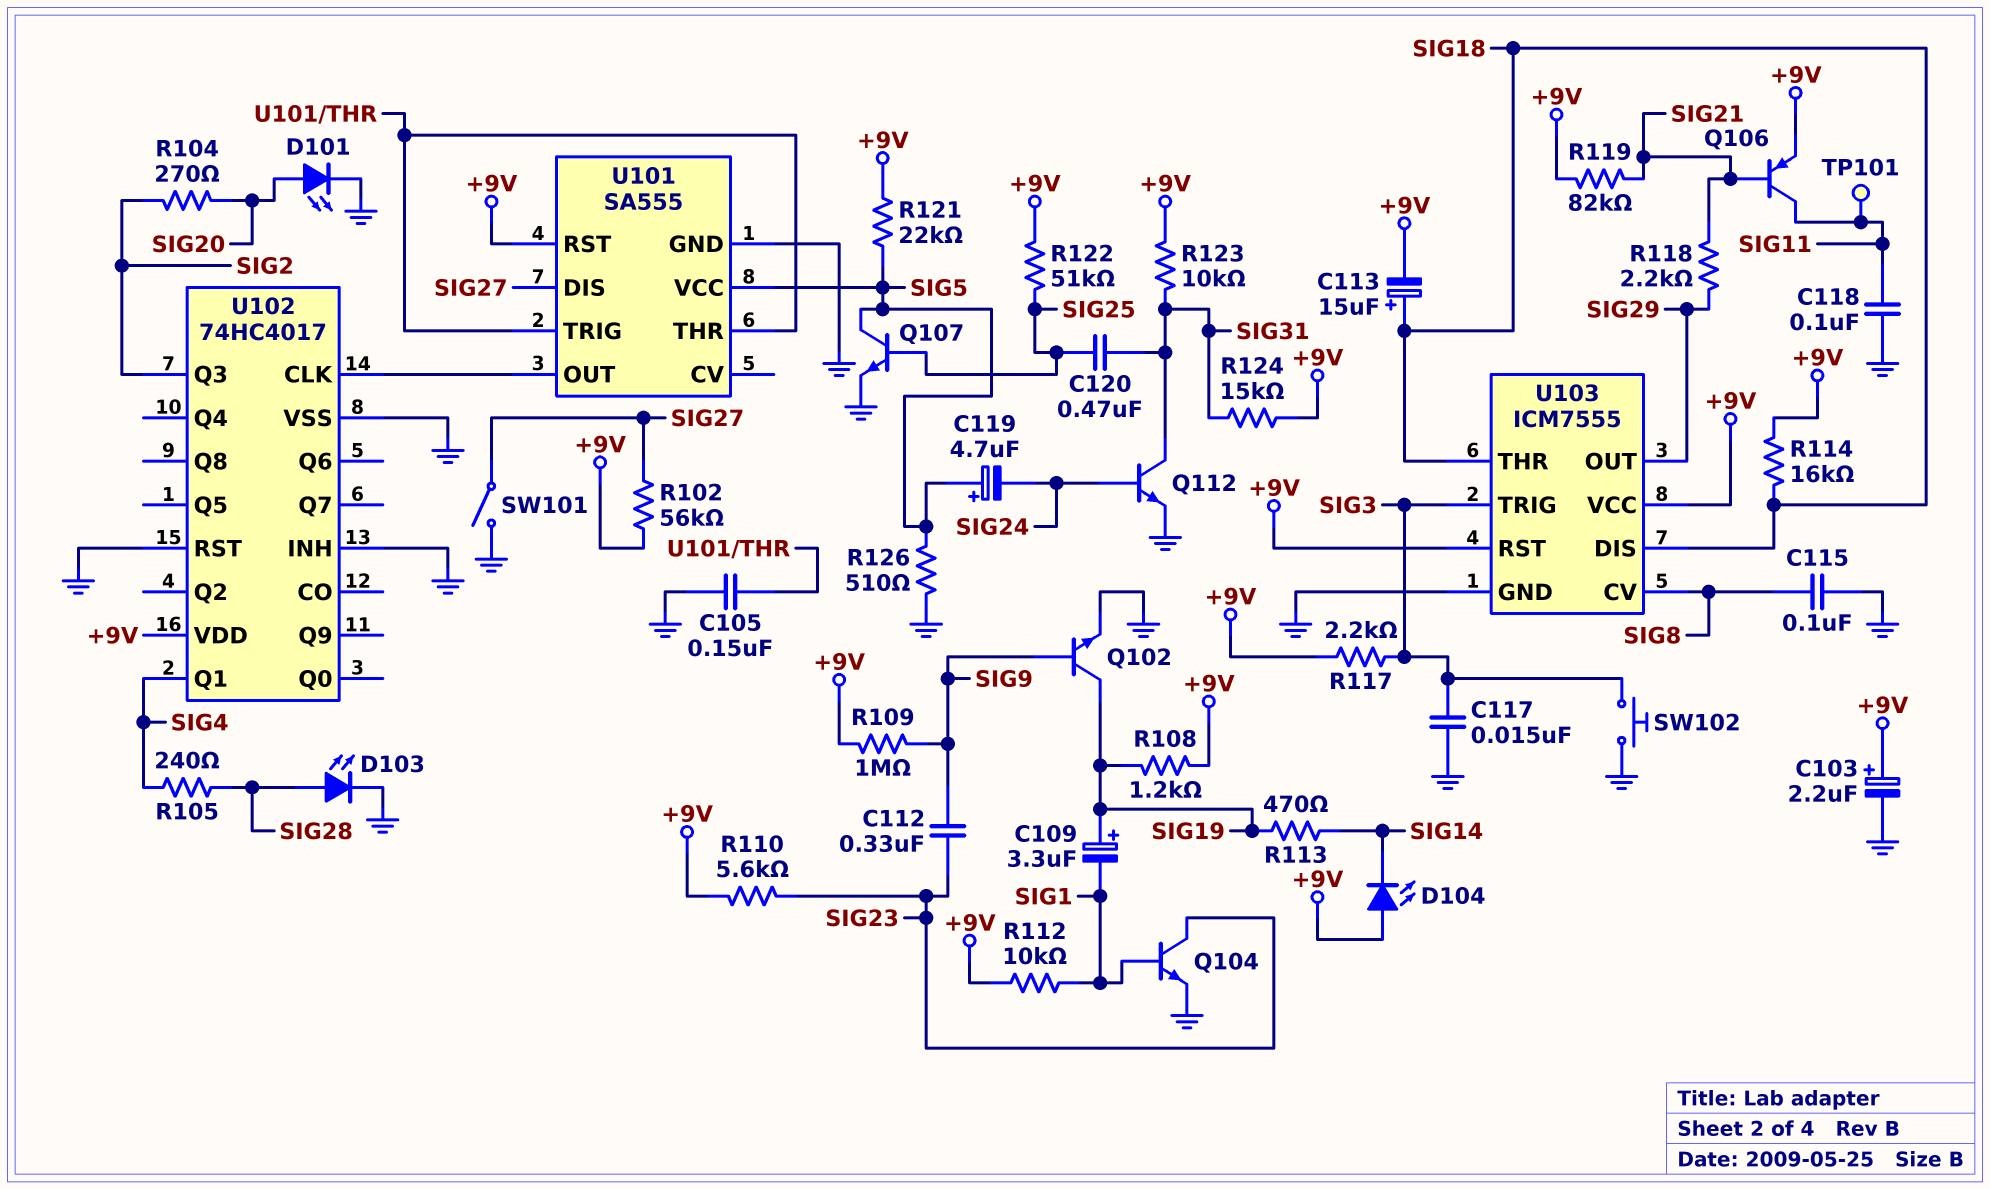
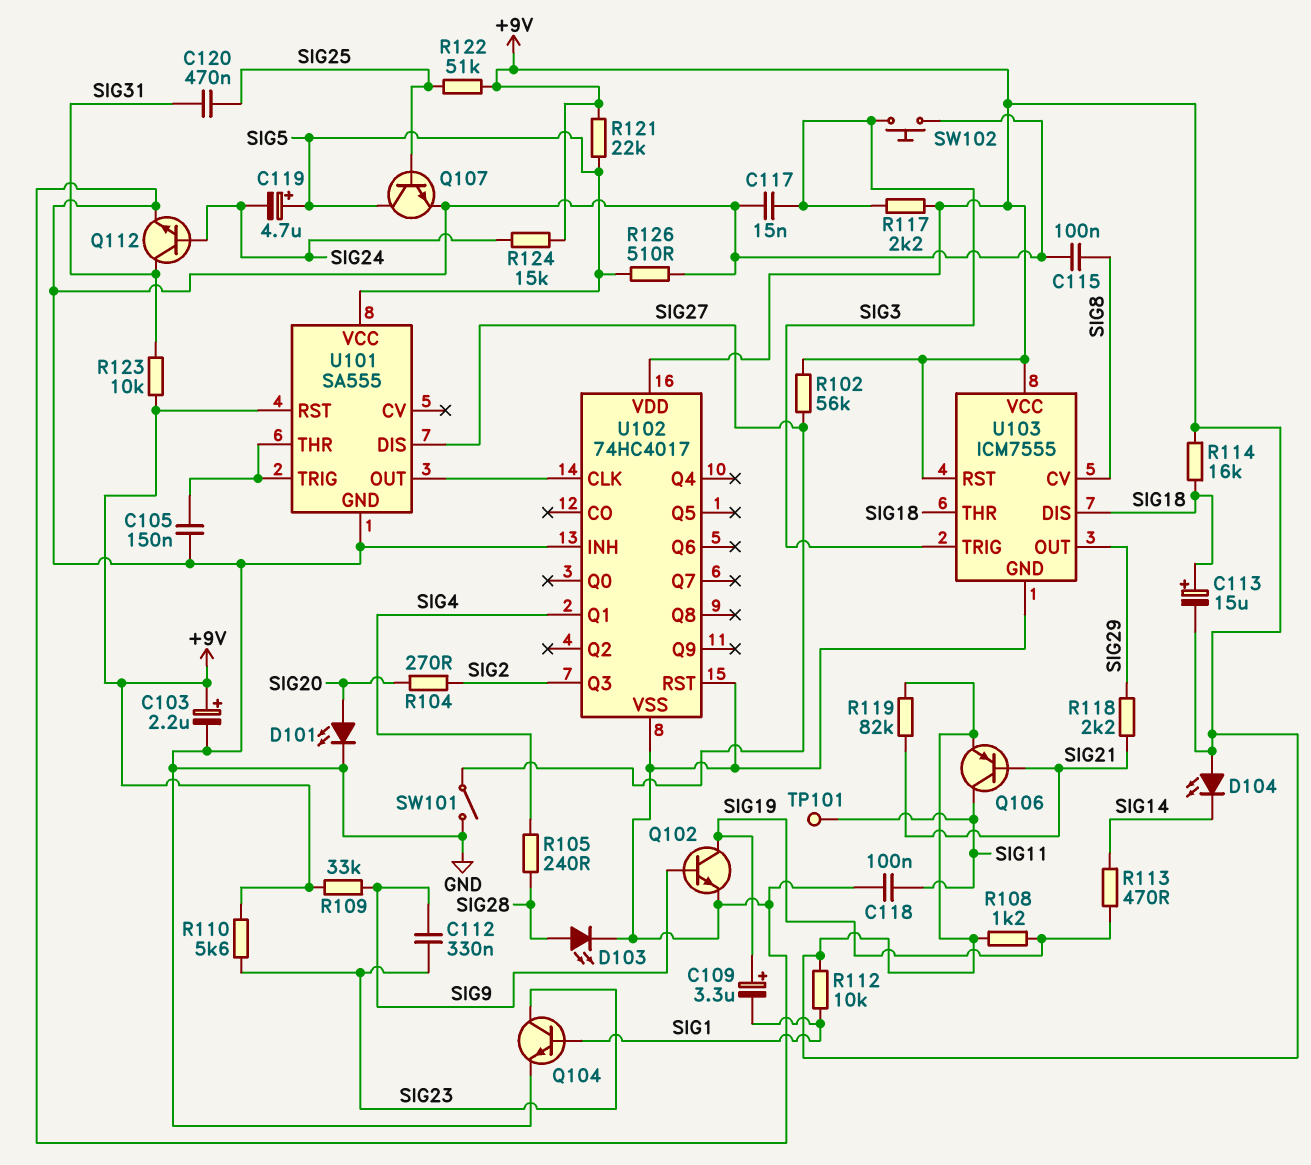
R109: 1M (+9V, SIG9) -> 33k (+9V, SIG9)
R124: 15k (+9V, SIG31) -> 15k (+9V, SIG24)

